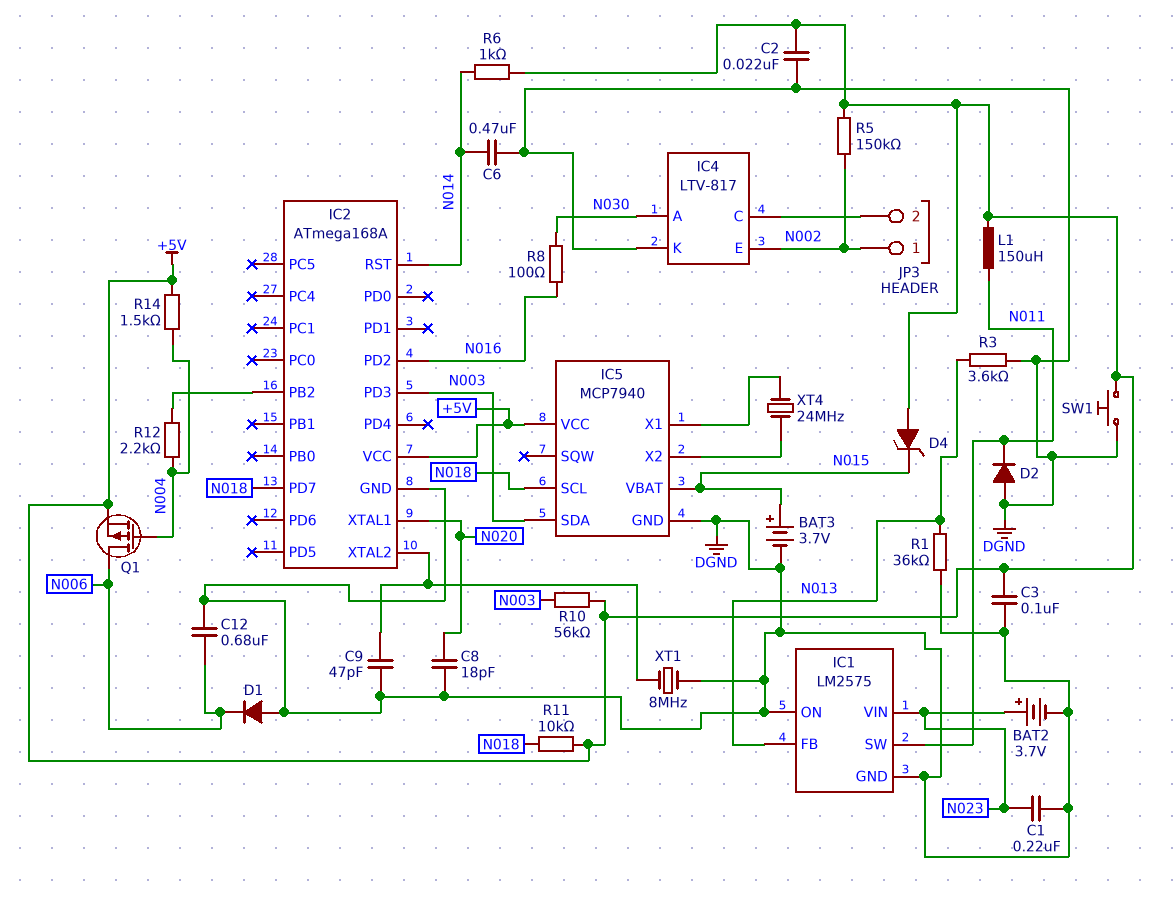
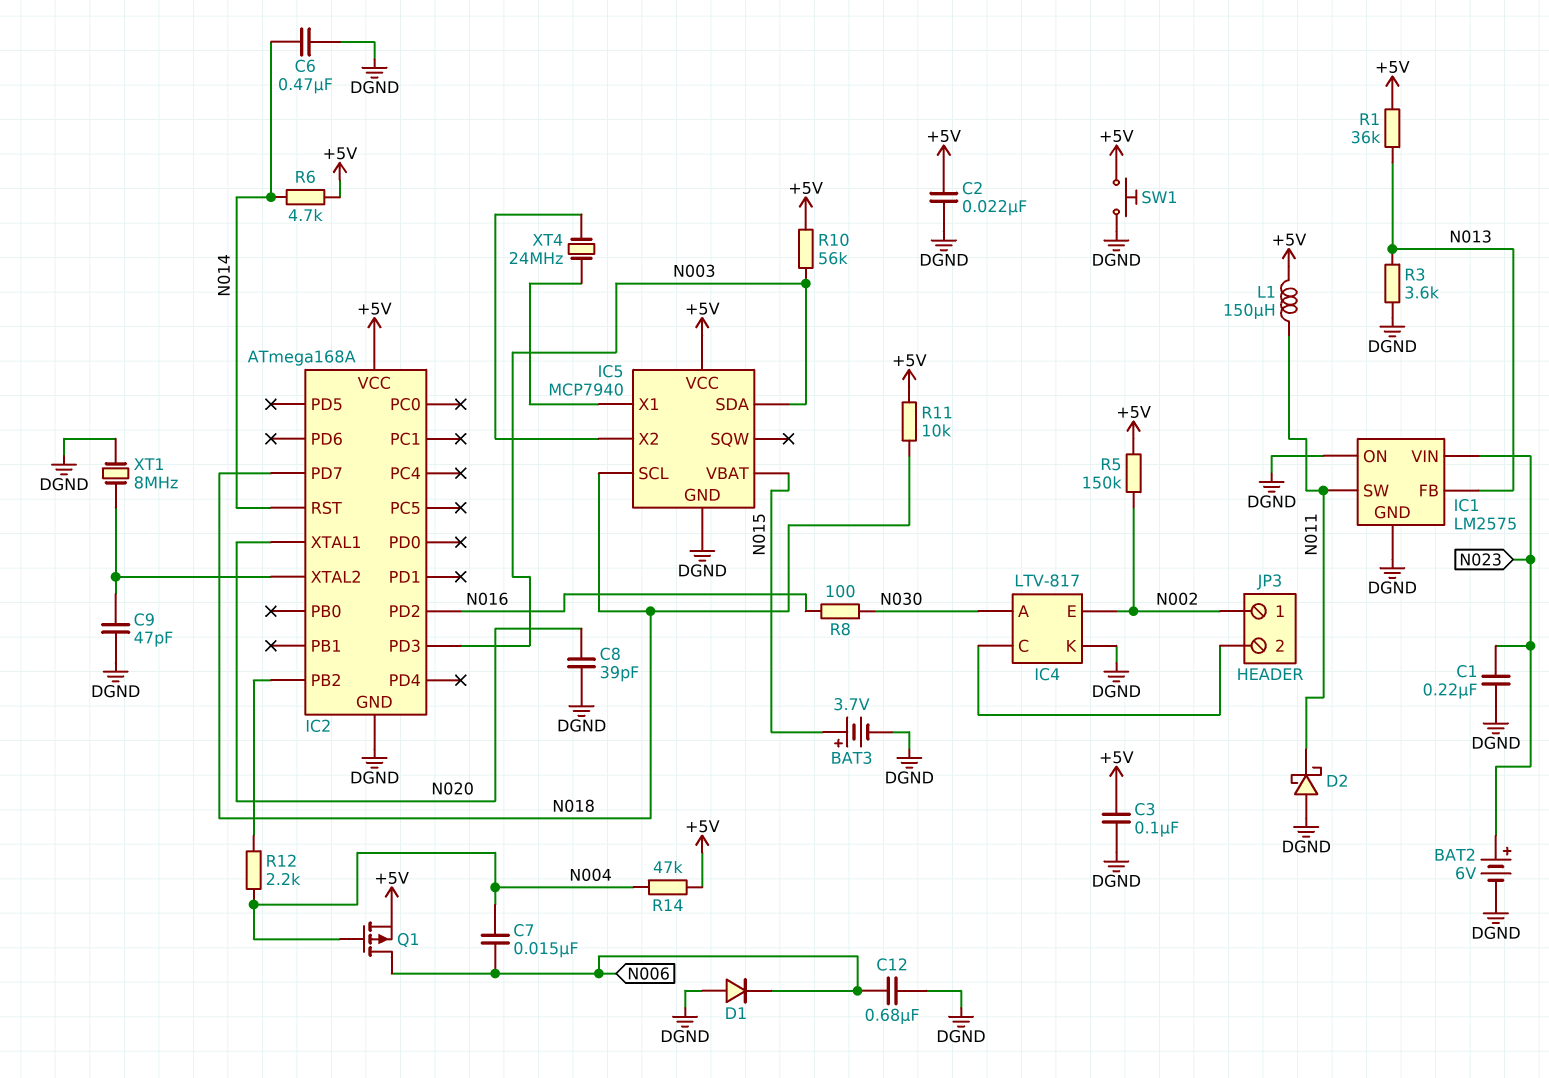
BAT2: 3.7V (plus N023, minus DGND) -> 6V (plus N023, minus DGND)
C7: none -> 15nF (N004, N006)
C8: 18pF (DGND, N020) -> 39pF (DGND, N020)
D2: diode (A DGND, K N011) -> schottky (A DGND, K N011)
D4: zener (A +5V, K N015) -> none
R1: 36k (DGND, N013) -> 36k (+5V, N013)
R6: 1k (+5V, N014) -> 4.7k (+5V, N014)
R14: 1.5k (+5V, N004) -> 47k (+5V, N004)

